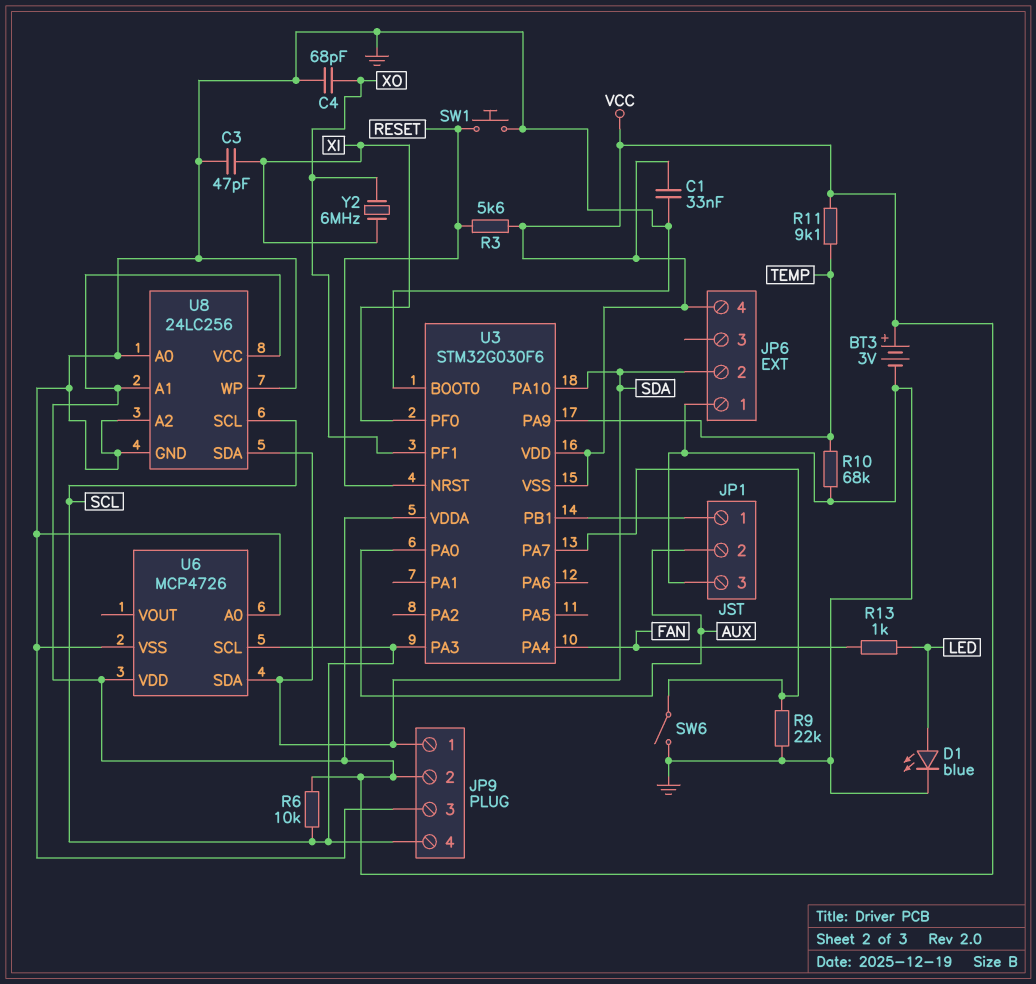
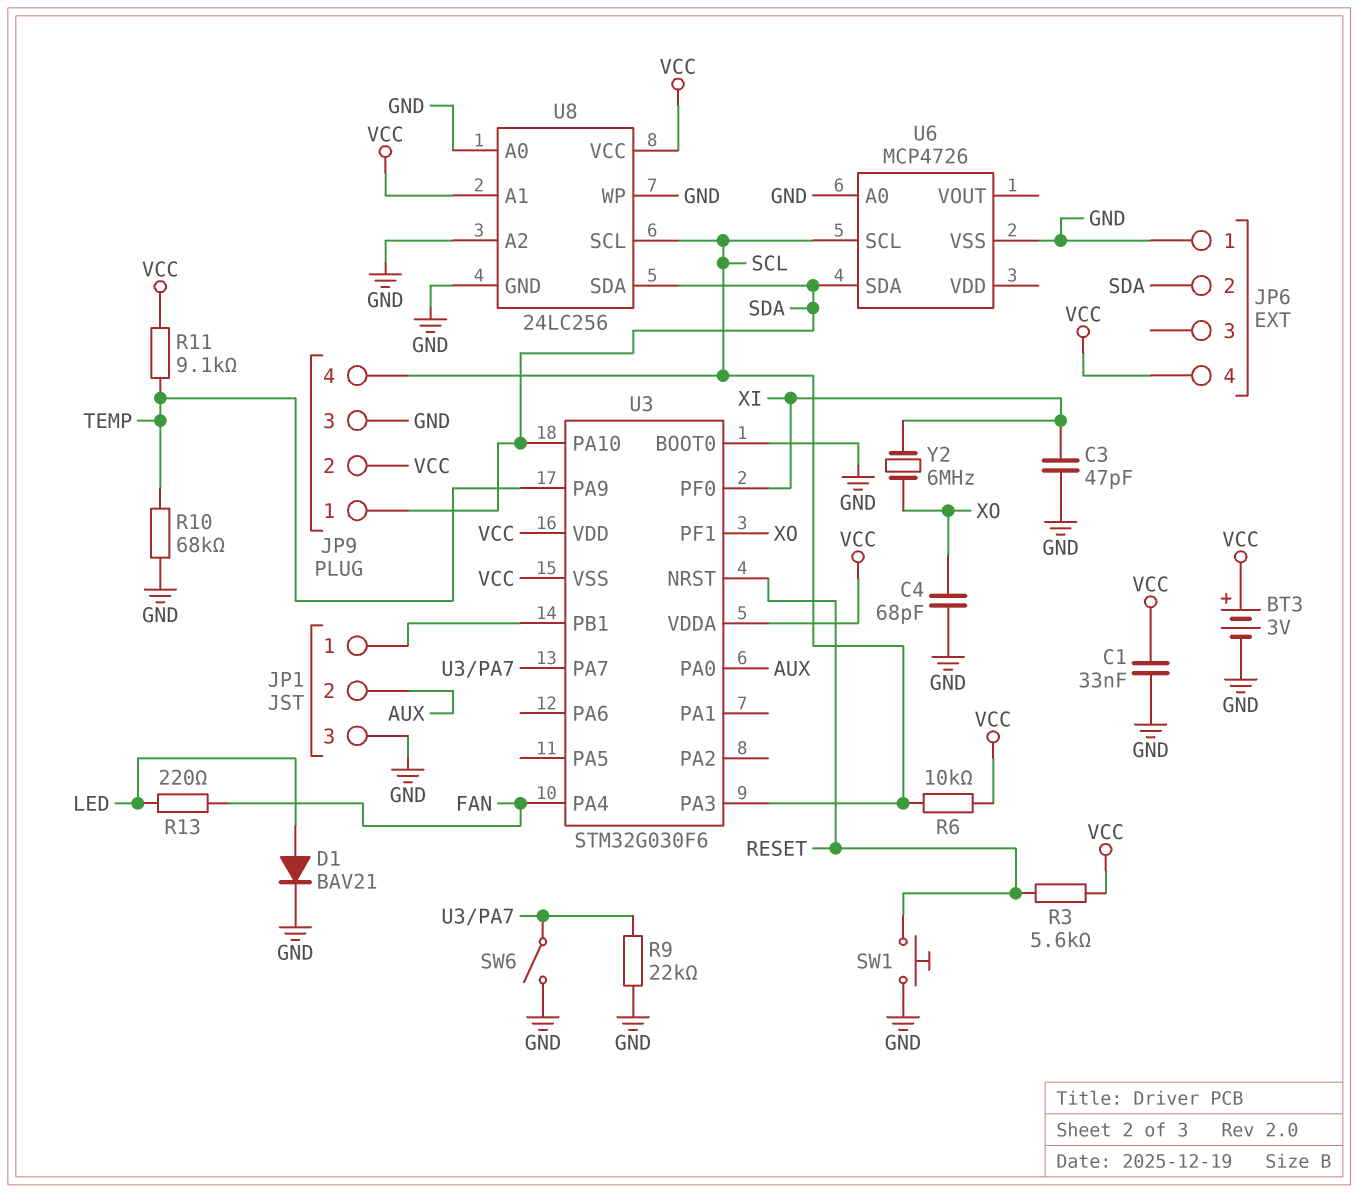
D1: LED blue (A LED, K GND) -> diode BAV21 (A LED, K GND)
R13: 1k (FAN, LED) -> 220 (FAN, LED)
U6 pin VDD: VCC -> none

